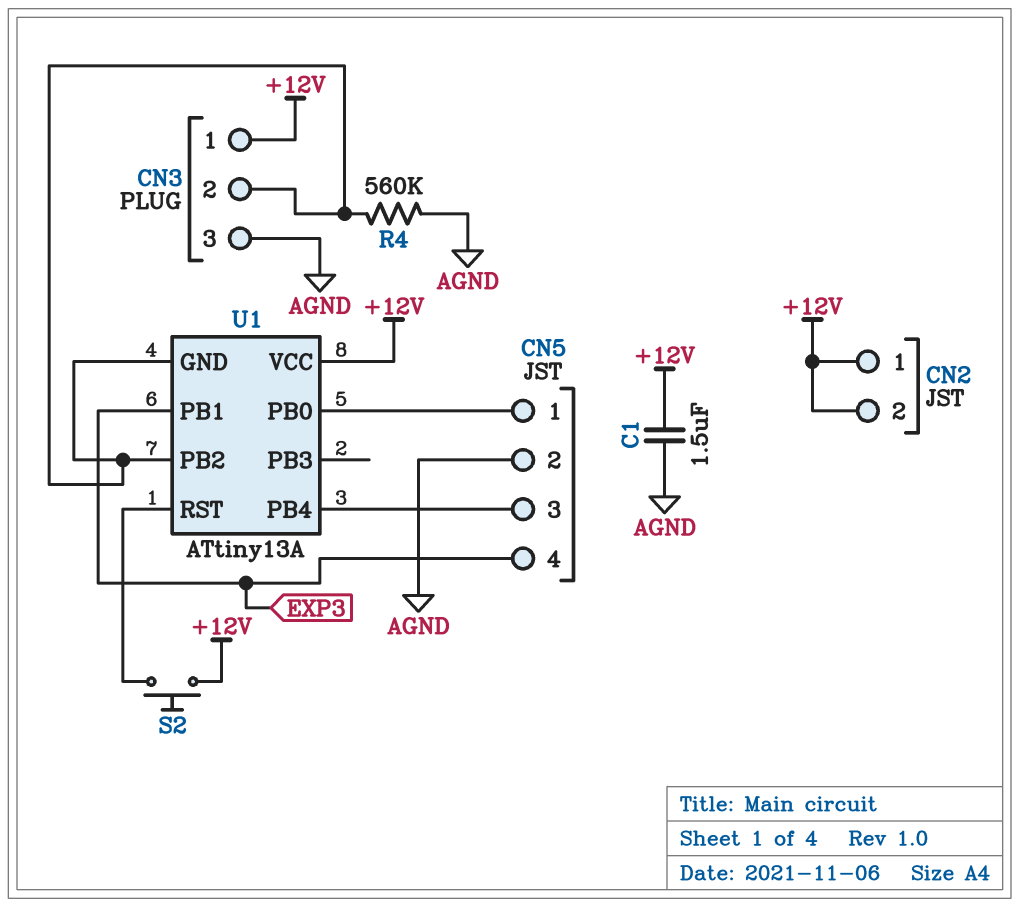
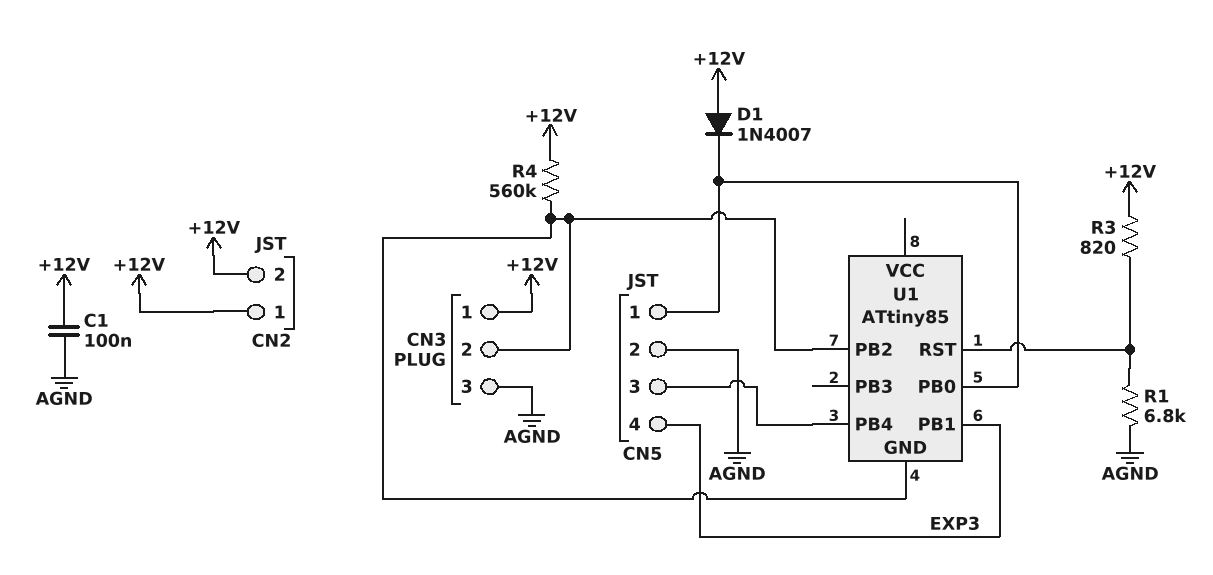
C1: 1.5uF (+12V, AGND) -> 100nF (+12V, AGND)
D1: none -> diode 1N4007 (A +12V, K CN5/1)
R1: none -> 6.8k (AGND, U1/RST)
R3: none -> 820 (+12V, U1/RST)
R4: 560k (AGND, CN3/2) -> 560k (+12V, CN3/2)
S2: button (+12V, U1/RST) -> none
U1: ATtiny13A -> ATtiny85
U1 pin VCC: +12V -> none

